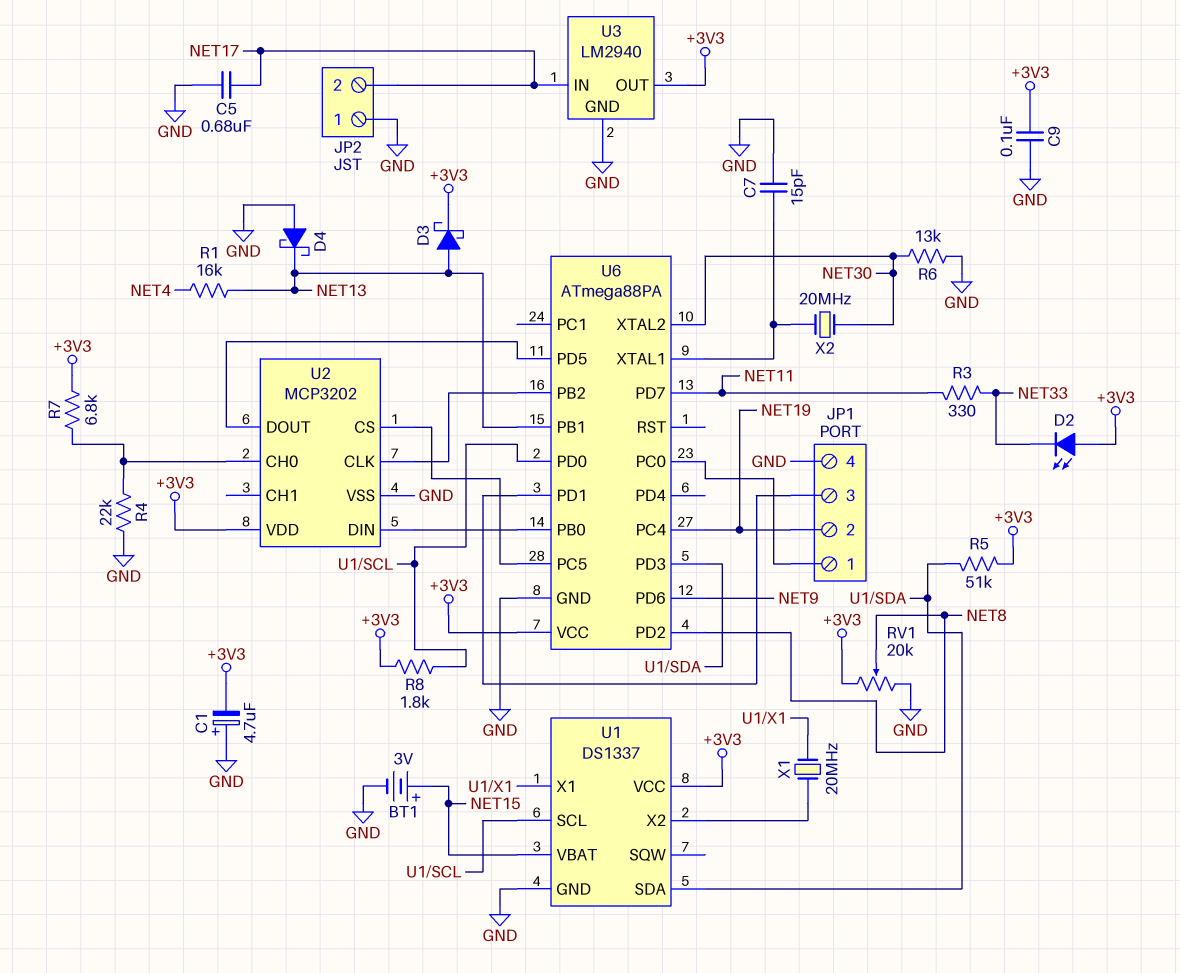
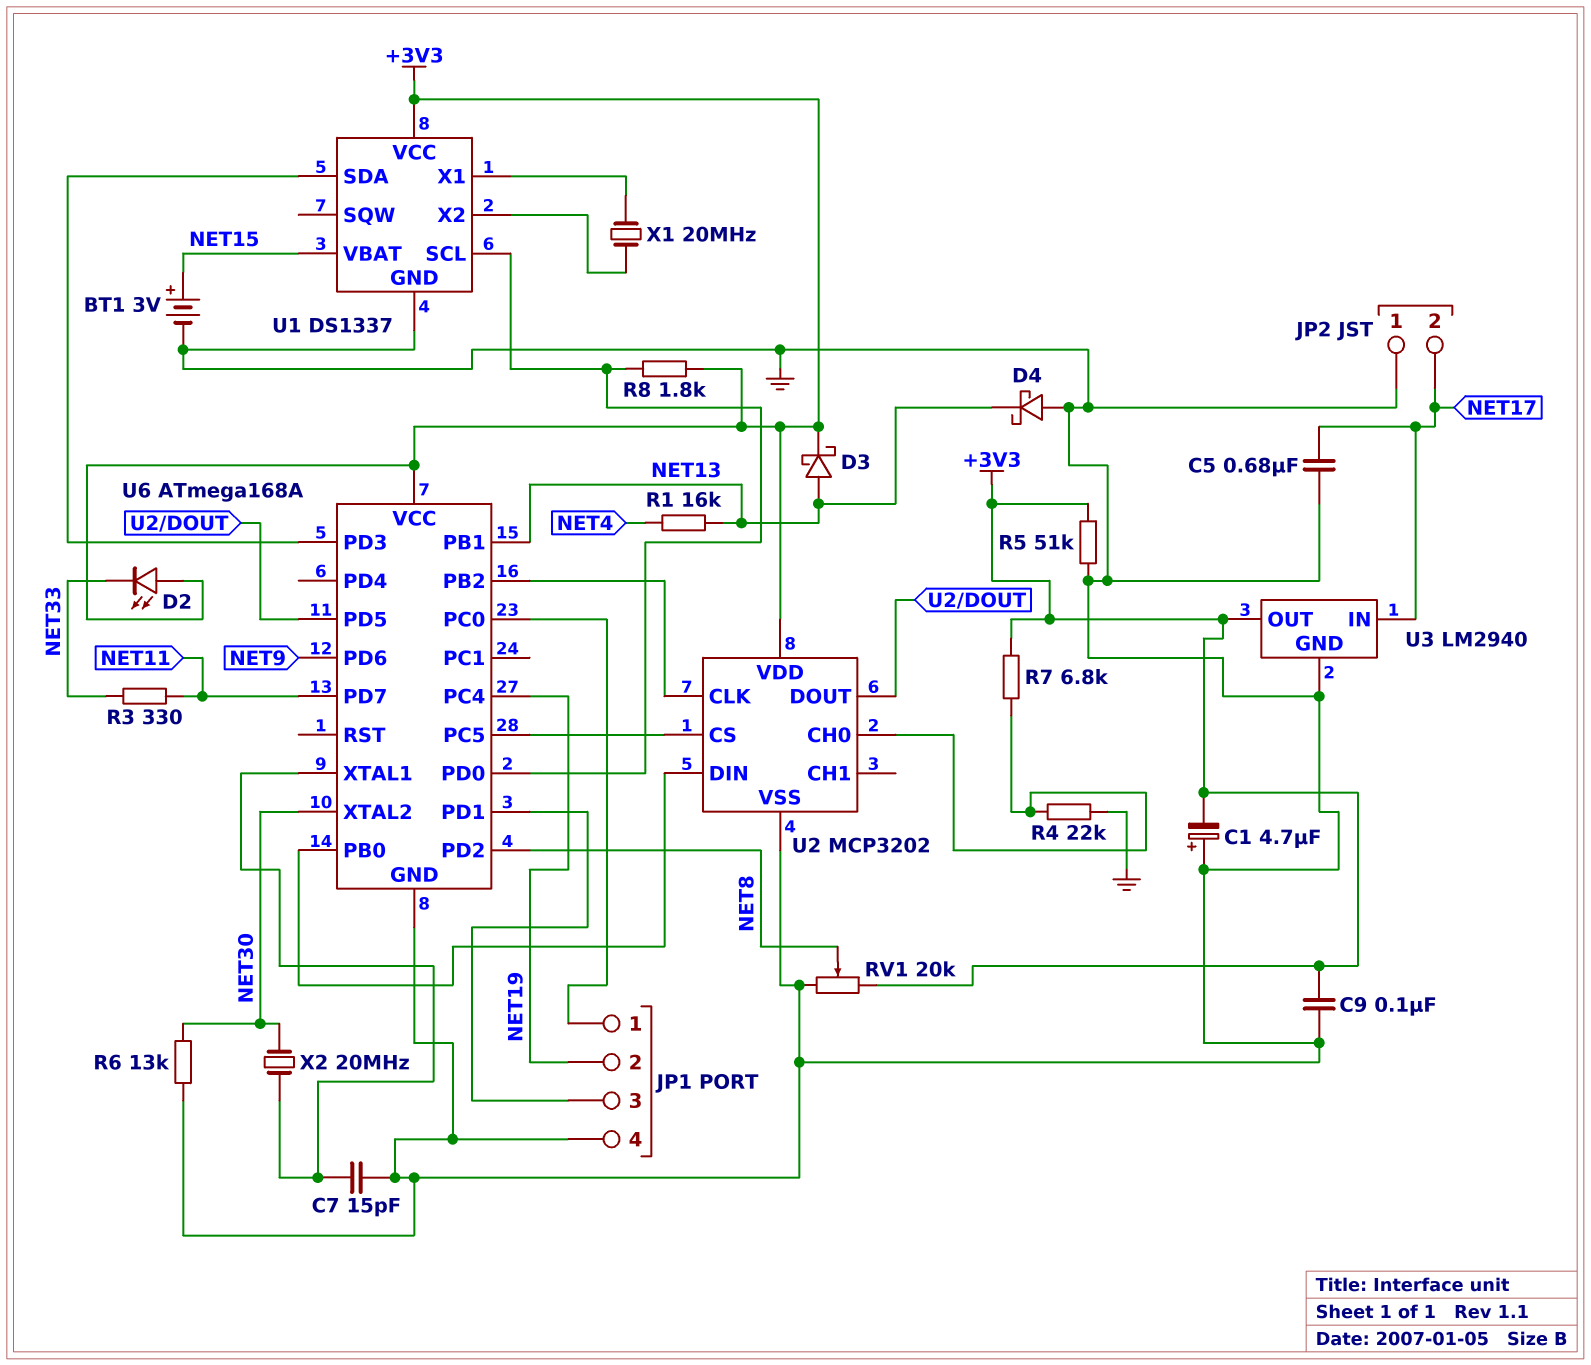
R5: 51k (+3V3, U1/SDA) -> 51k (+3V3, GND)
U6: ATmega88PA -> ATmega168A

